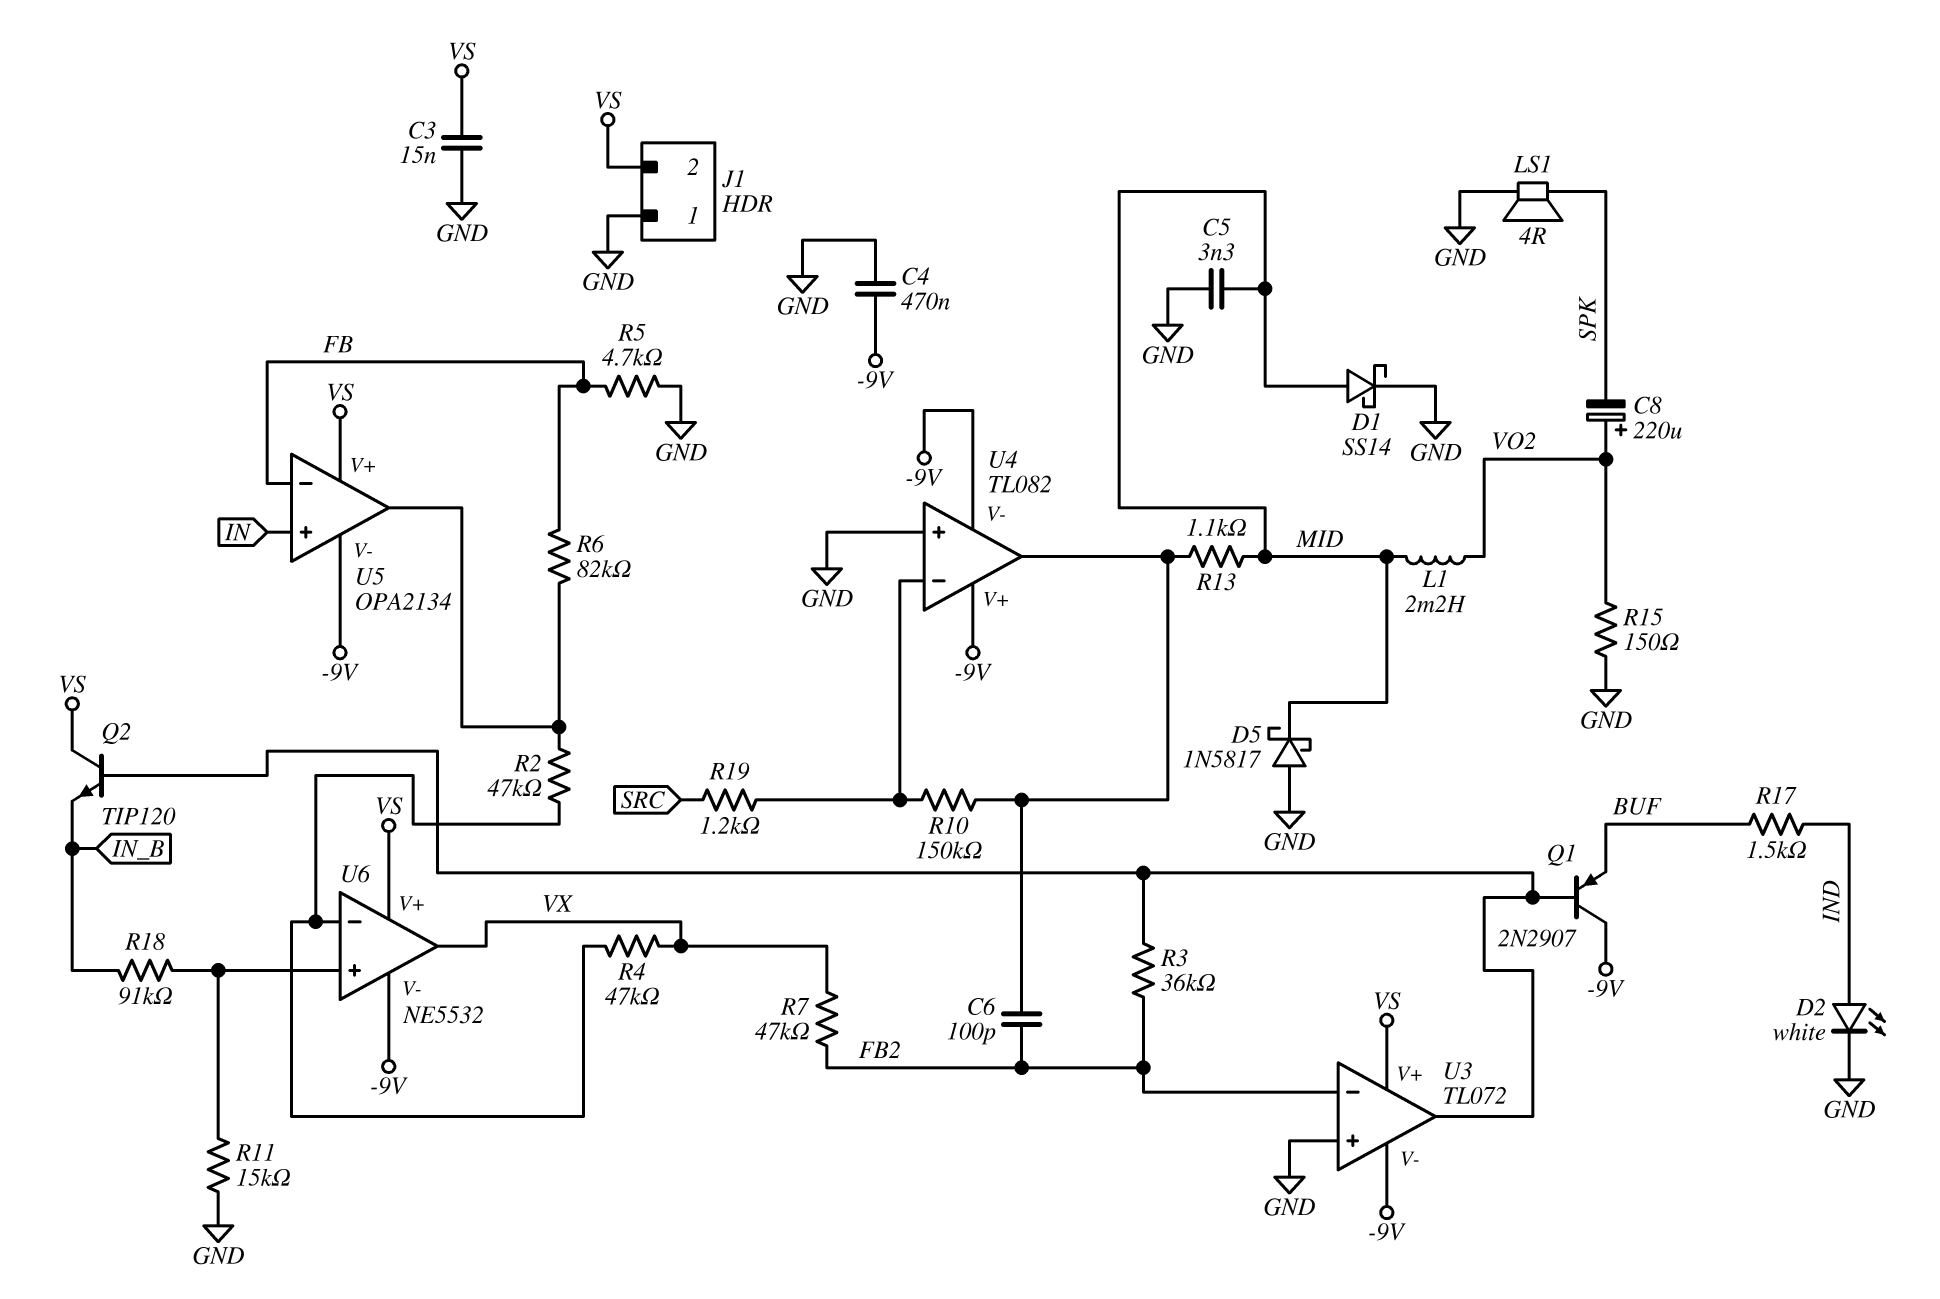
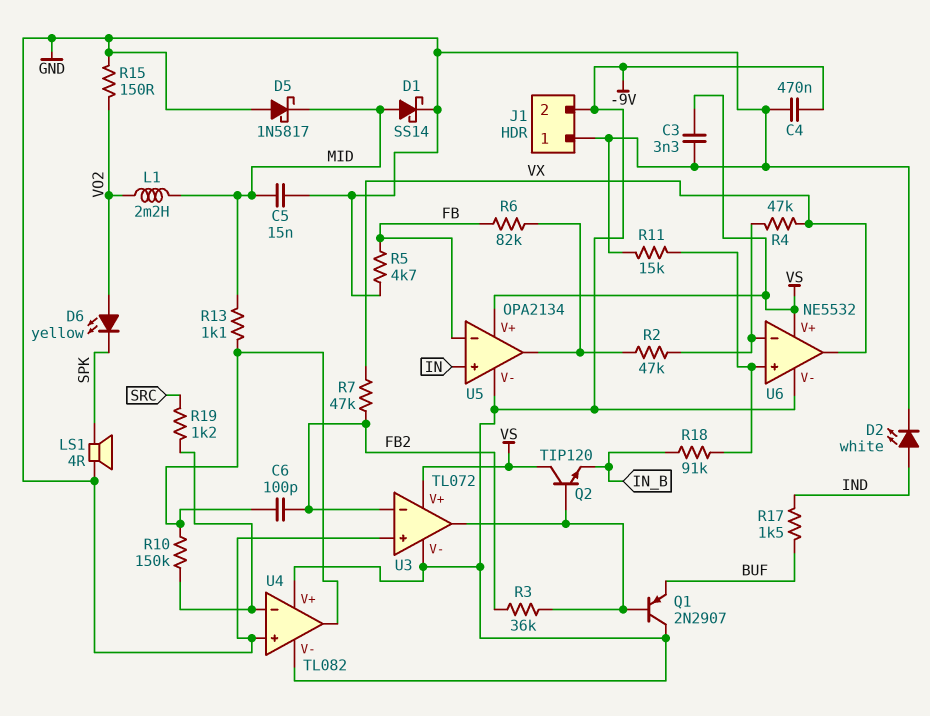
C3: 15nF (GND, VS) -> 3.3nF (GND, VS)
C5: 3.3nF (GND, MID) -> 15nF (GND, MID)
C8: 220uF (plus VO2, minus SPK) -> none
D6: none -> LED yellow (A VO2, K SPK)
J1 pin 2: VS -> -9V

